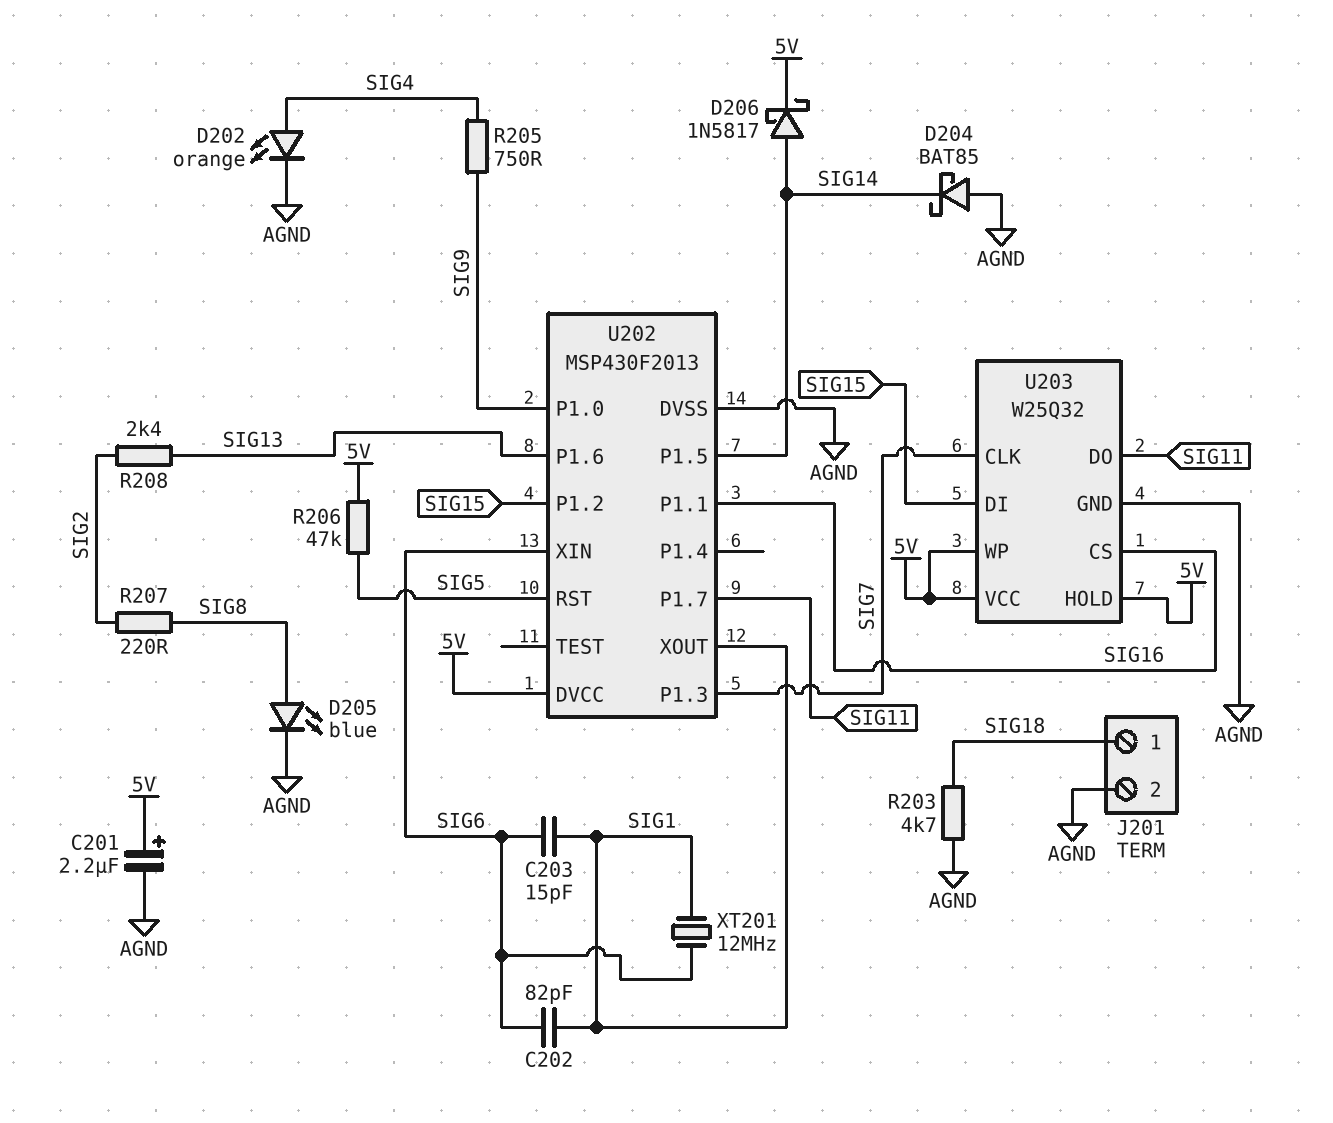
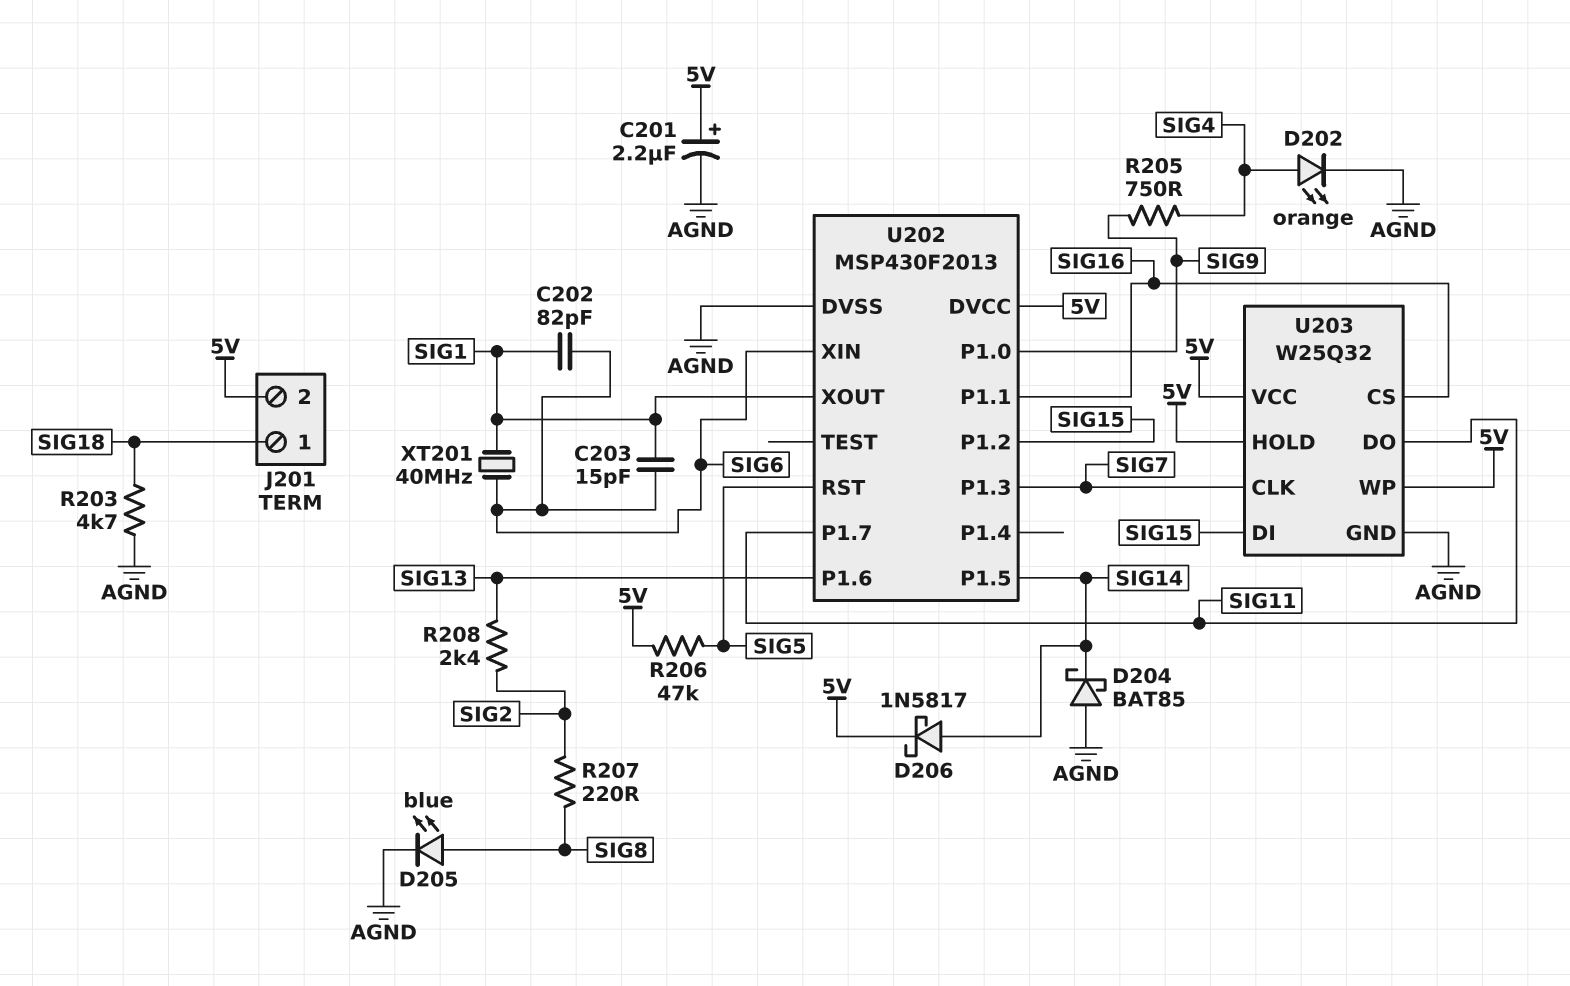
J201 pin 2: AGND -> 5V
XT201: 12MHz (SIG1, SIG6) -> 40MHz (SIG1, SIG6)

